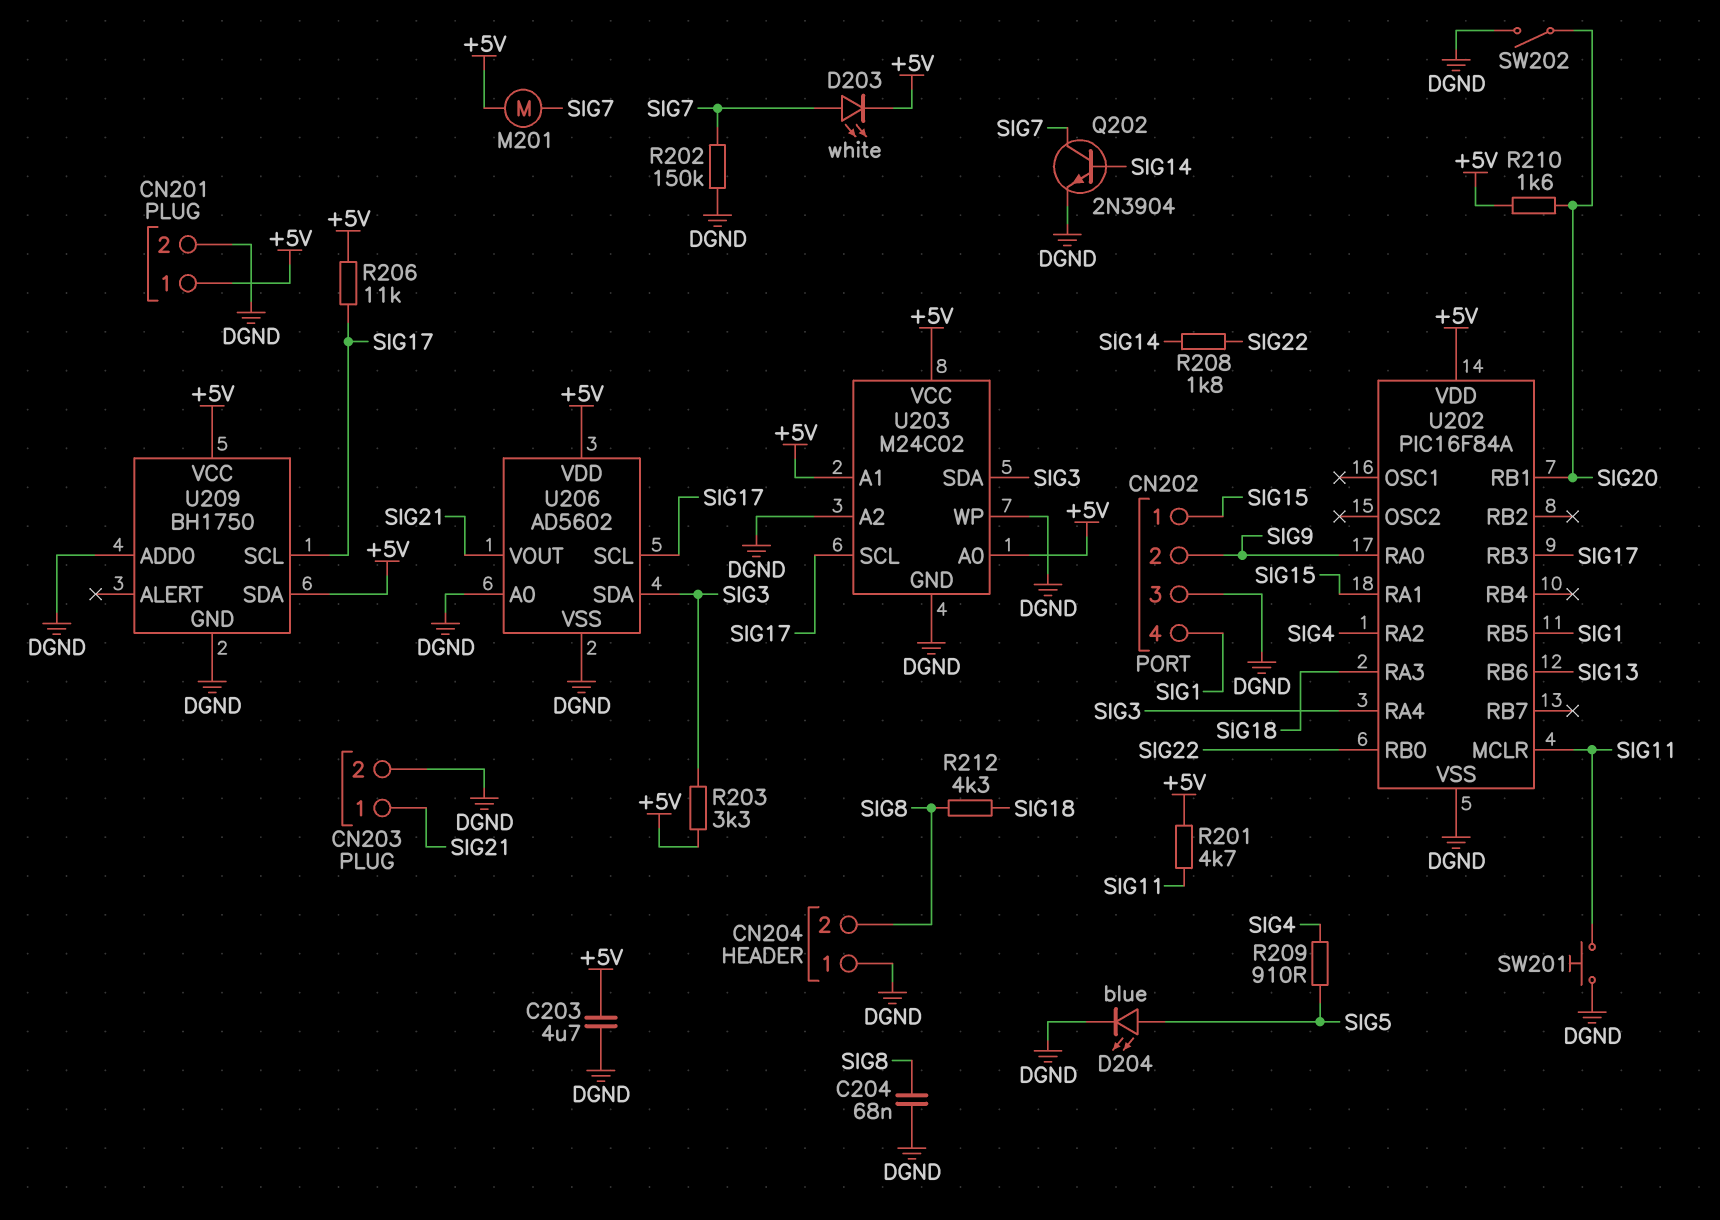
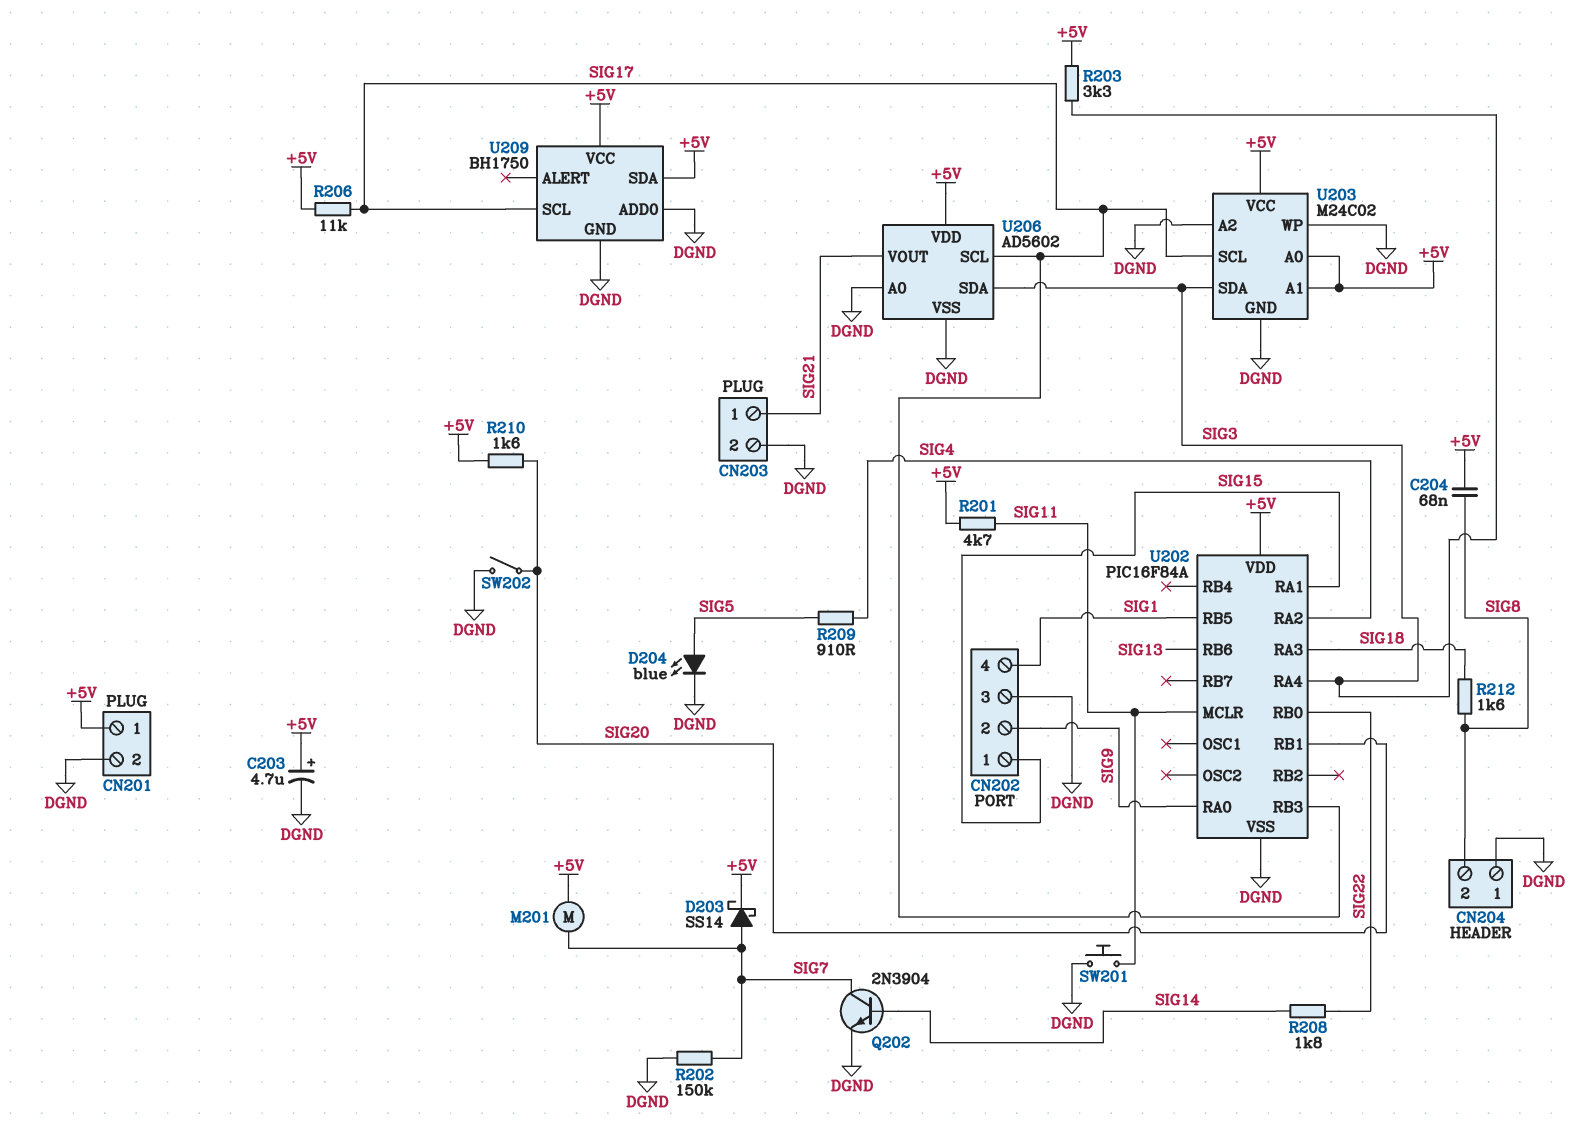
C203: 4.7uF (+5V, DGND) -> 4.7uF (plus +5V, minus DGND)
C204: 68nF (DGND, SIG8) -> 68nF (+5V, SIG8)
D203: LED white (A SIG7, K +5V) -> schottky SS14 (A SIG7, K +5V)
R212: 4.3k (SIG8, SIG18) -> 1.6k (SIG8, SIG18)

